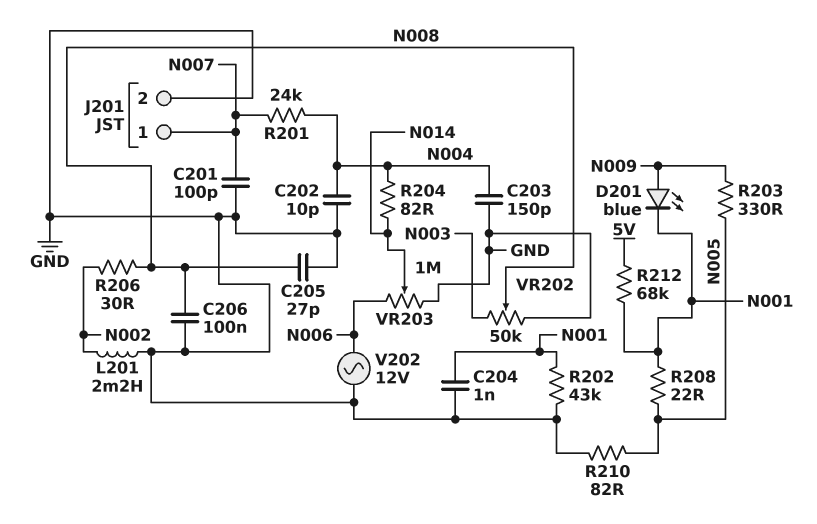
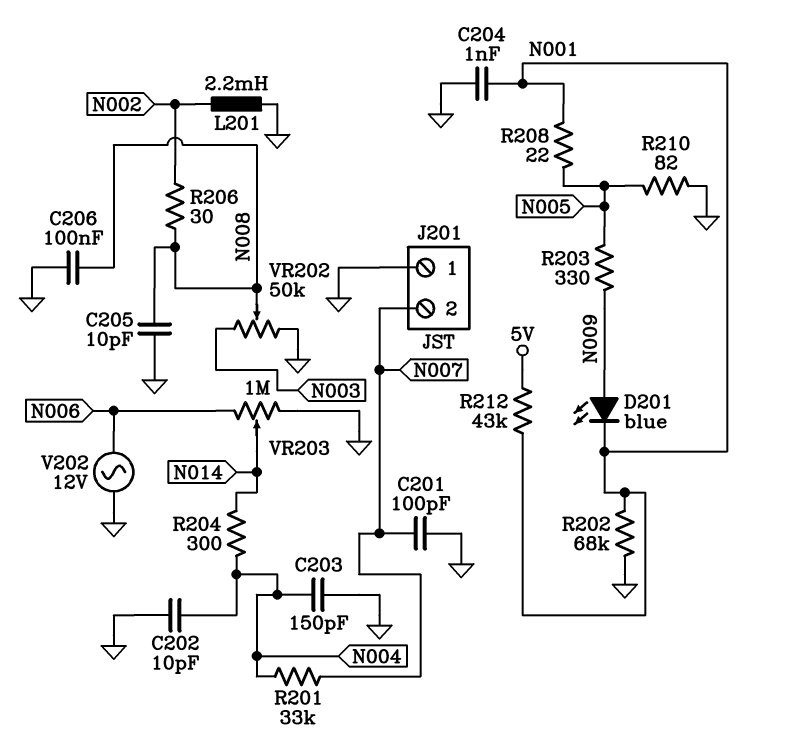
C205: 27pF (GND, N008) -> 10pF (GND, N008)
J201 pin 1: N007 -> GND
J201 pin 2: GND -> N007
R201: 24k (N004, N007) -> 33k (N004, N007)
R202: 43k (GND, N001) -> 68k (GND, N001)
R204: 82 (N004, N014) -> 300 (N004, N014)
R212: 68k (5V, N001) -> 43k (5V, N001)

